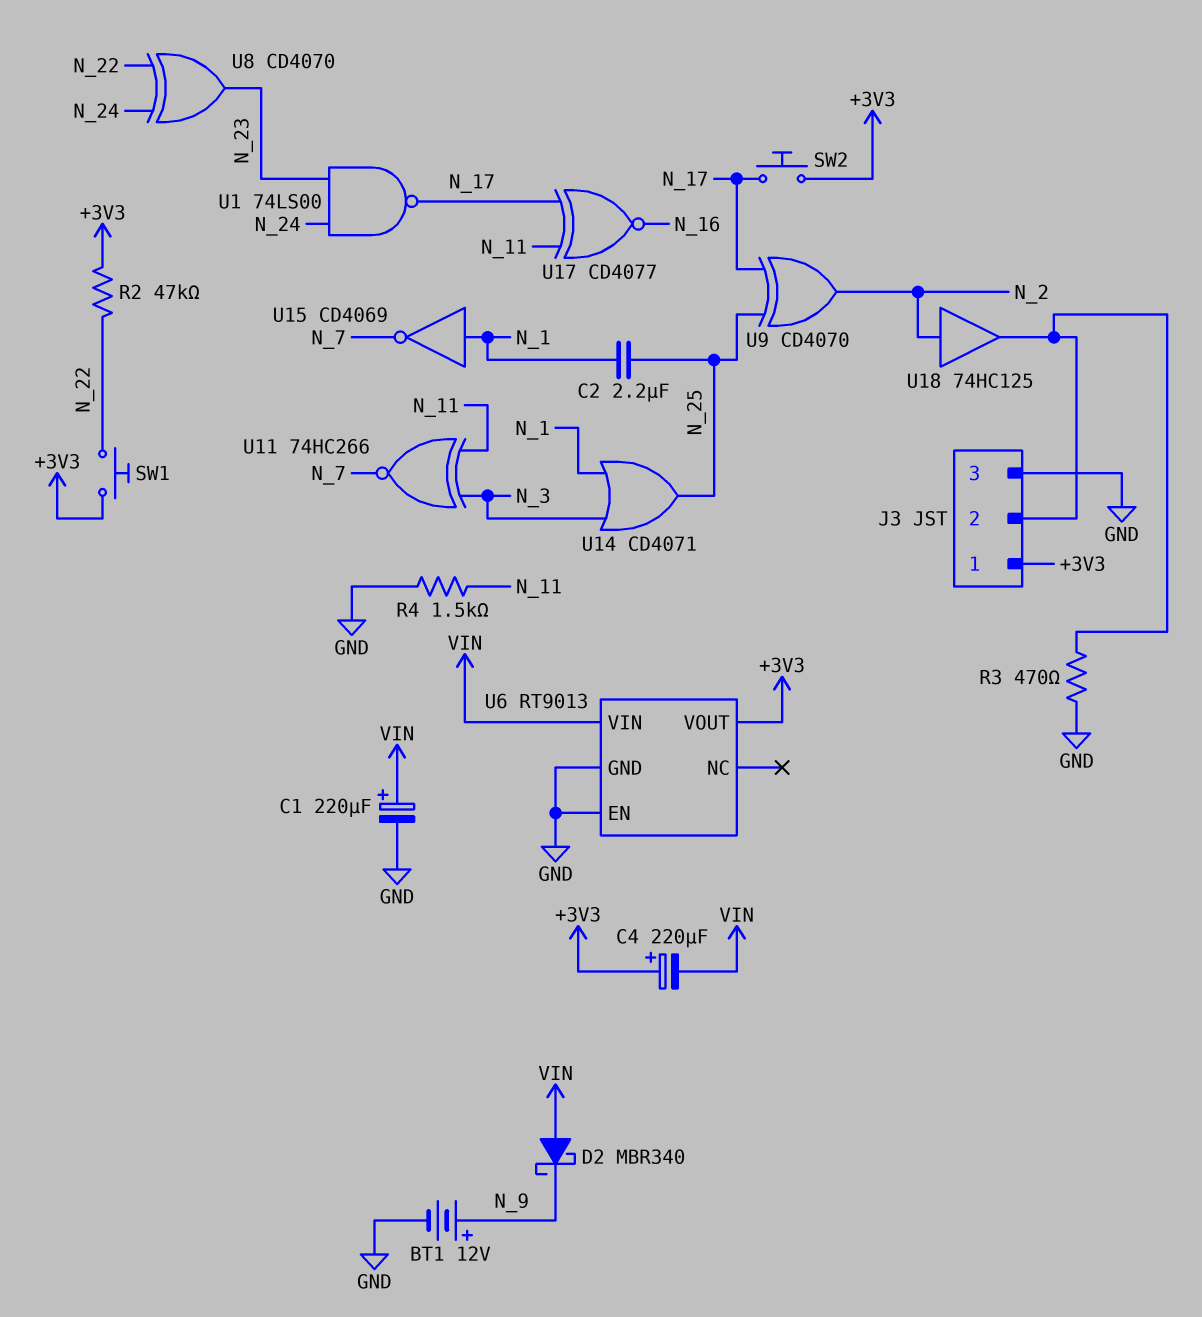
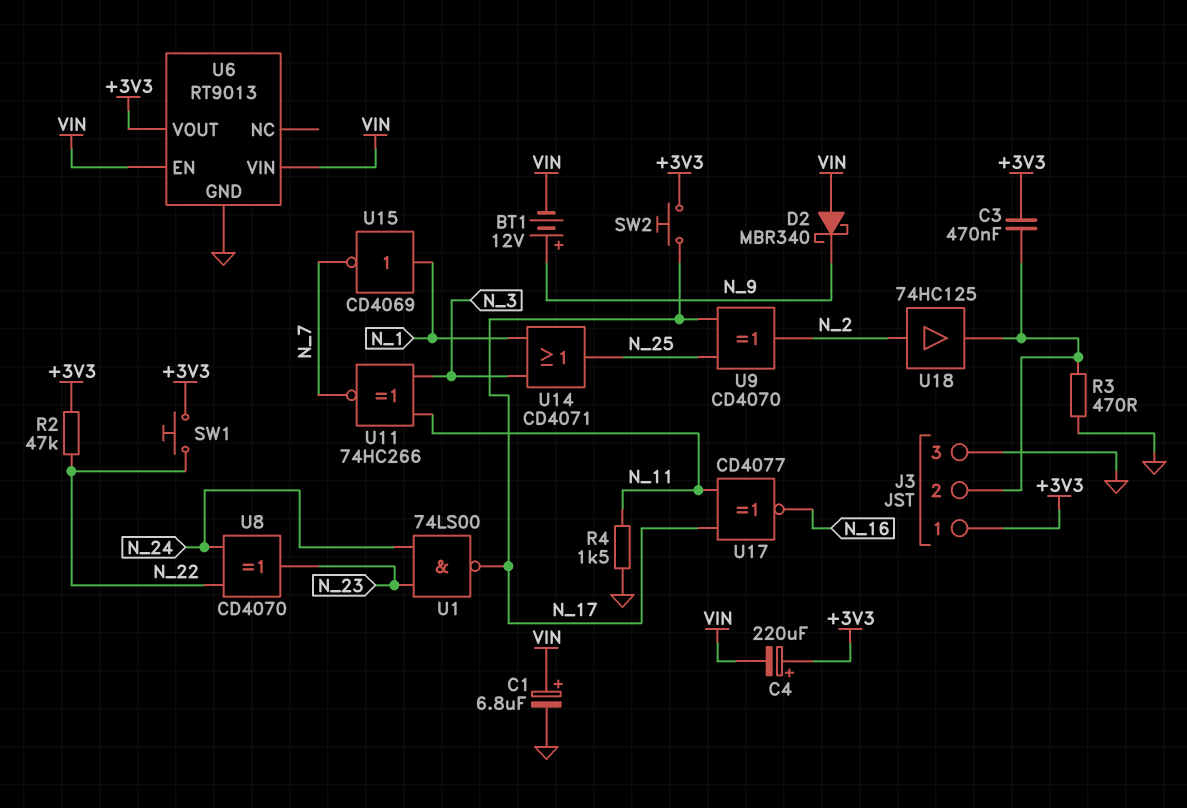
BT1: 12V (plus N_9, minus GND) -> 12V (plus N_9, minus VIN)
C1: 220uF (plus VIN, minus GND) -> 6.8uF (plus VIN, minus GND)
C2: 2.2uF (N_1, N_25) -> none
C3: none -> 470nF (+3V3, J3/2)
U6 pin EN: GND -> VIN

